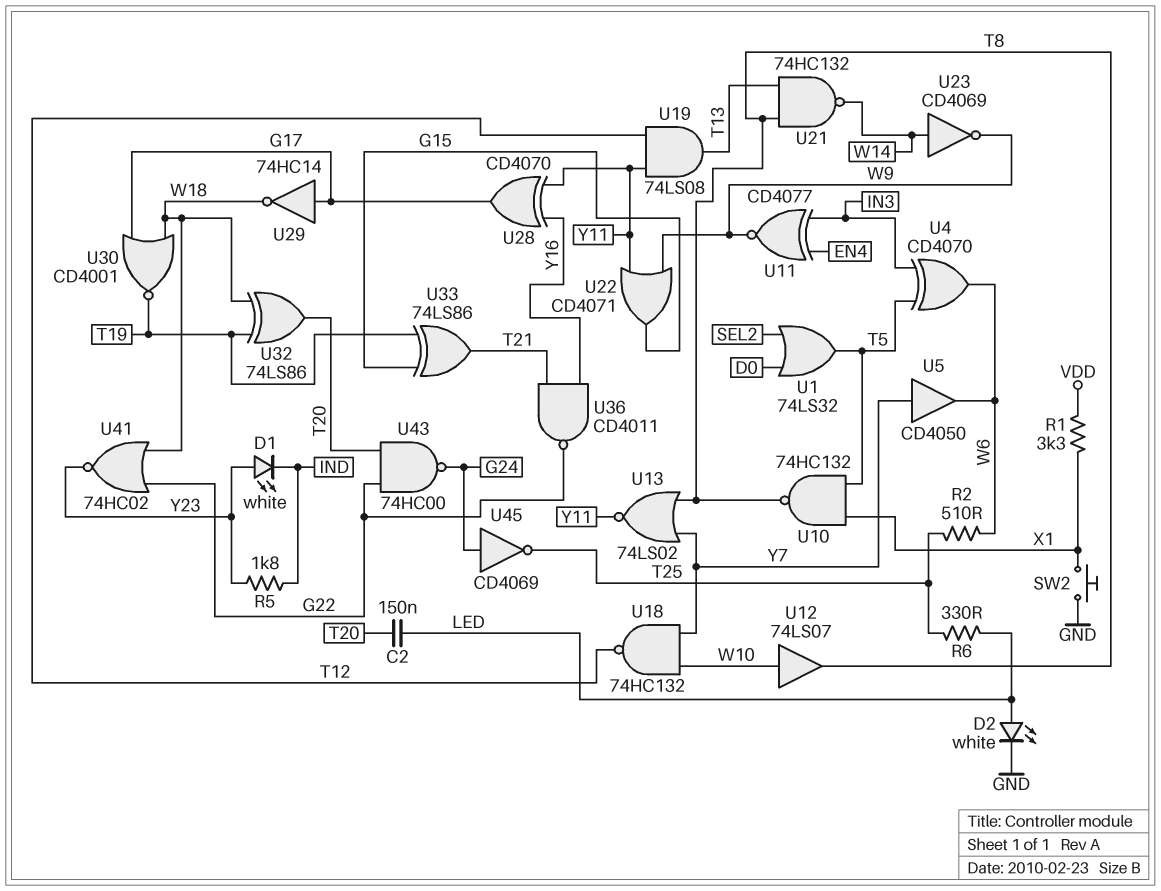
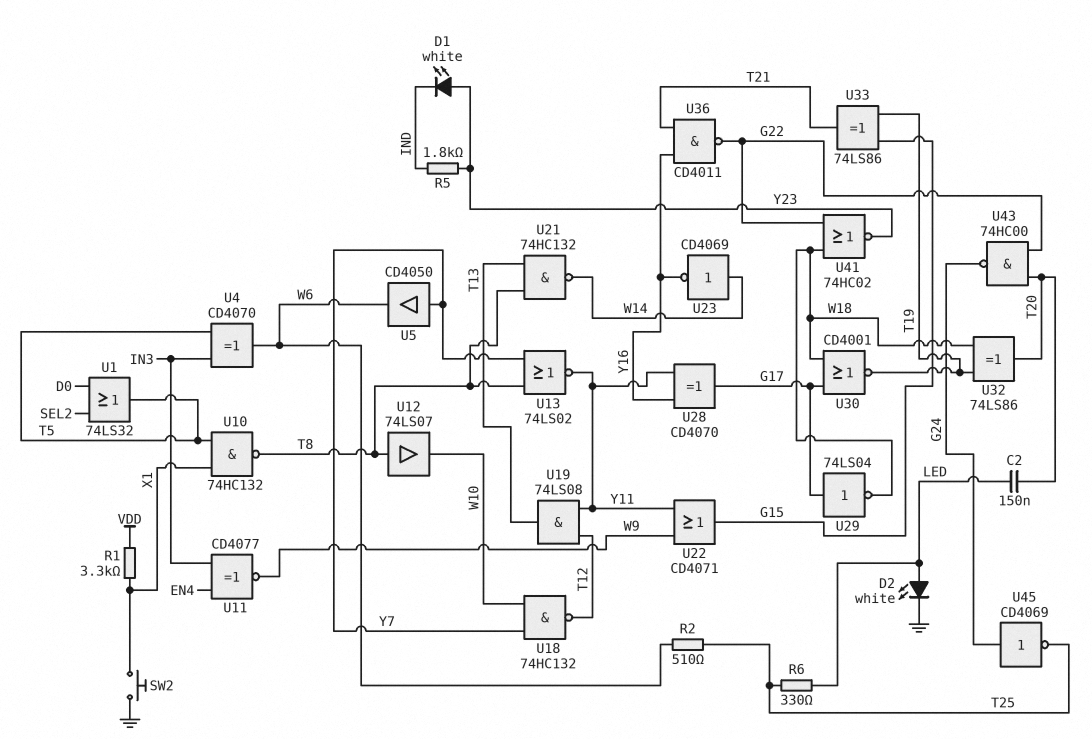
U12: buffer 74LS07 (in W10, out T8) -> buffer 74LS07 (in T8, out W10)
U23: NOT CD4069 (in W14, out W9) -> NOT CD4069 (in W14, out Y16)
U29: NOT 74HC14 (in G17, out W18) -> NOT 74LS04 (in G17, out W18)

